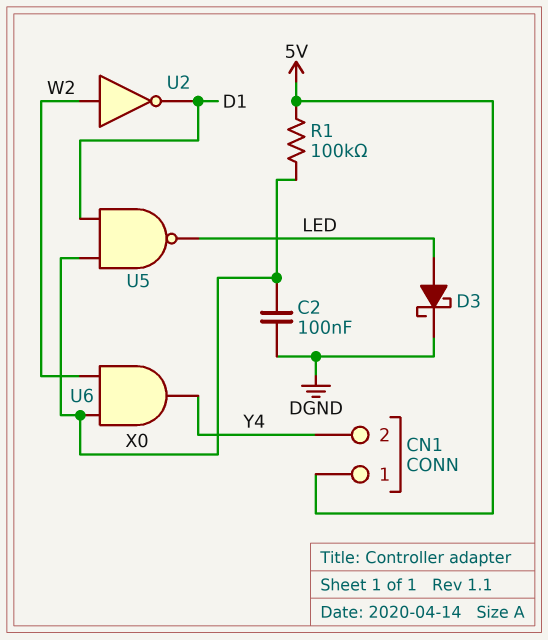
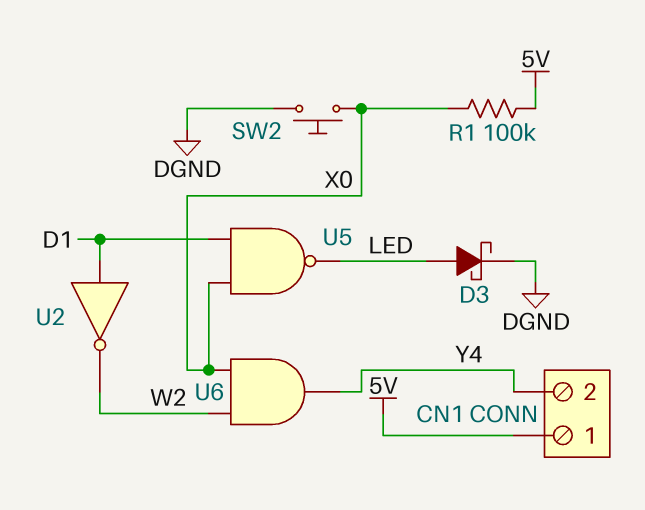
C2: 100nF (DGND, X0) -> none
SW2: none -> button (DGND, X0)
U2: NOT (in W2, out D1) -> NOT (in D1, out W2)

